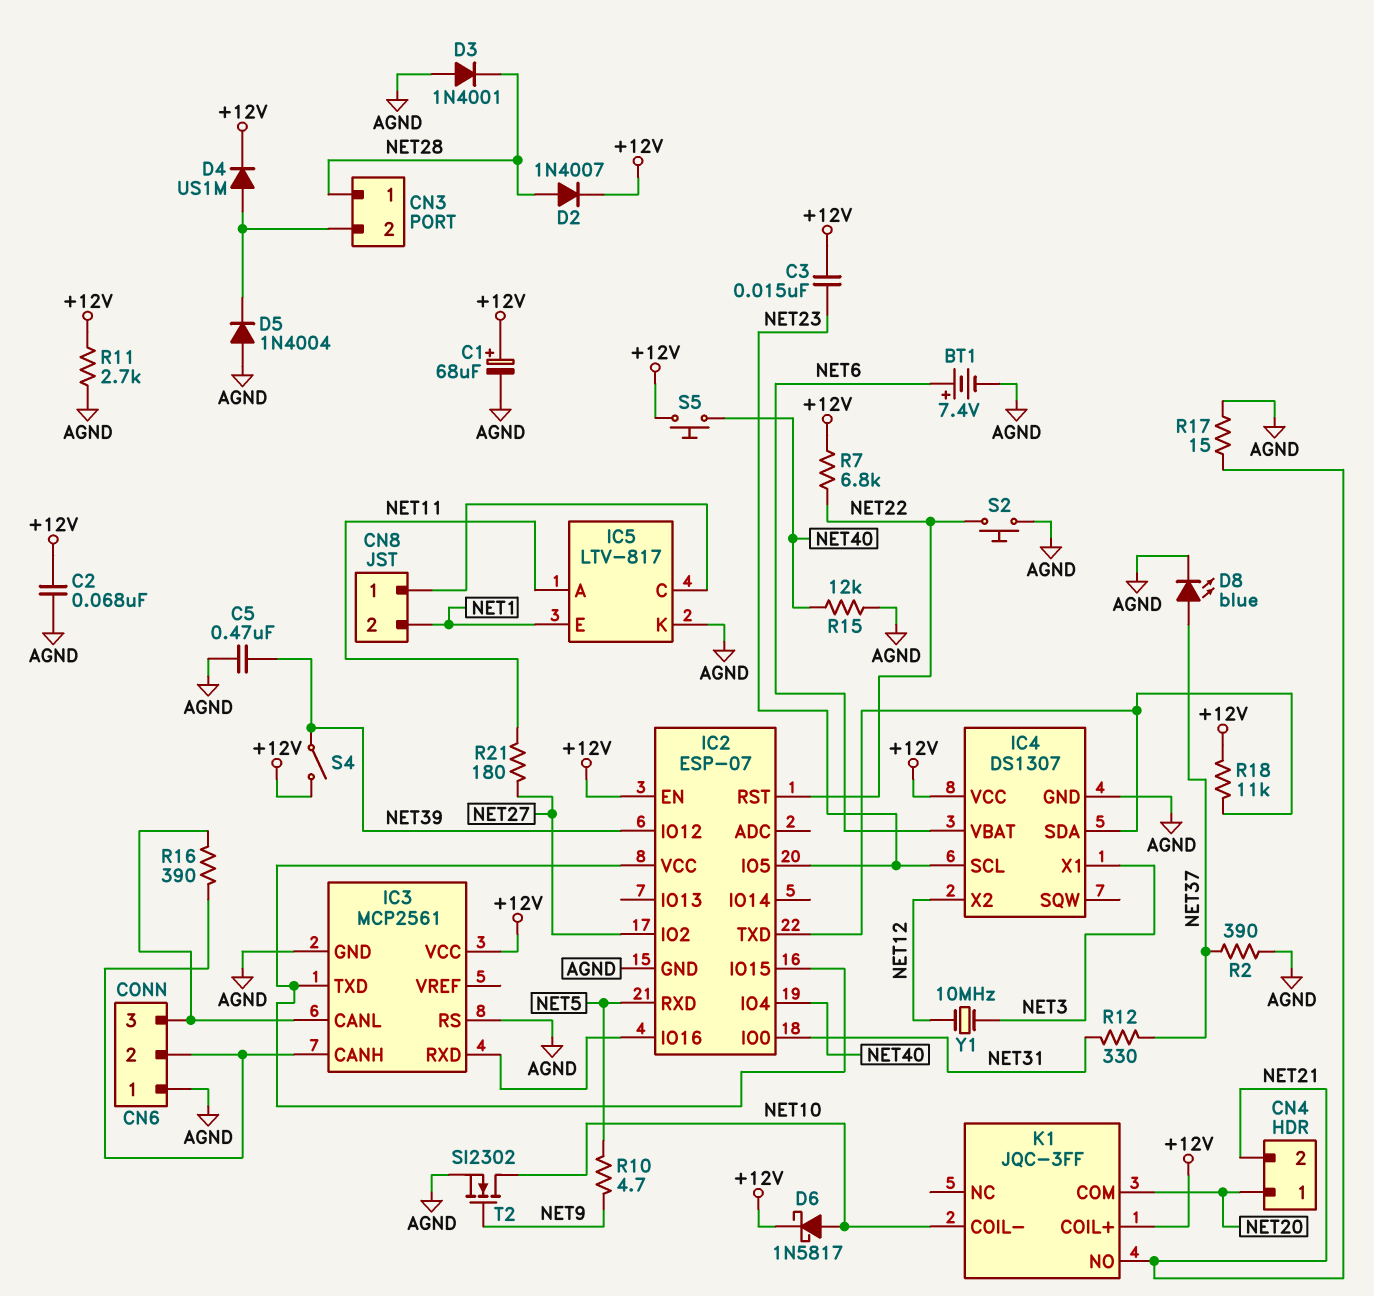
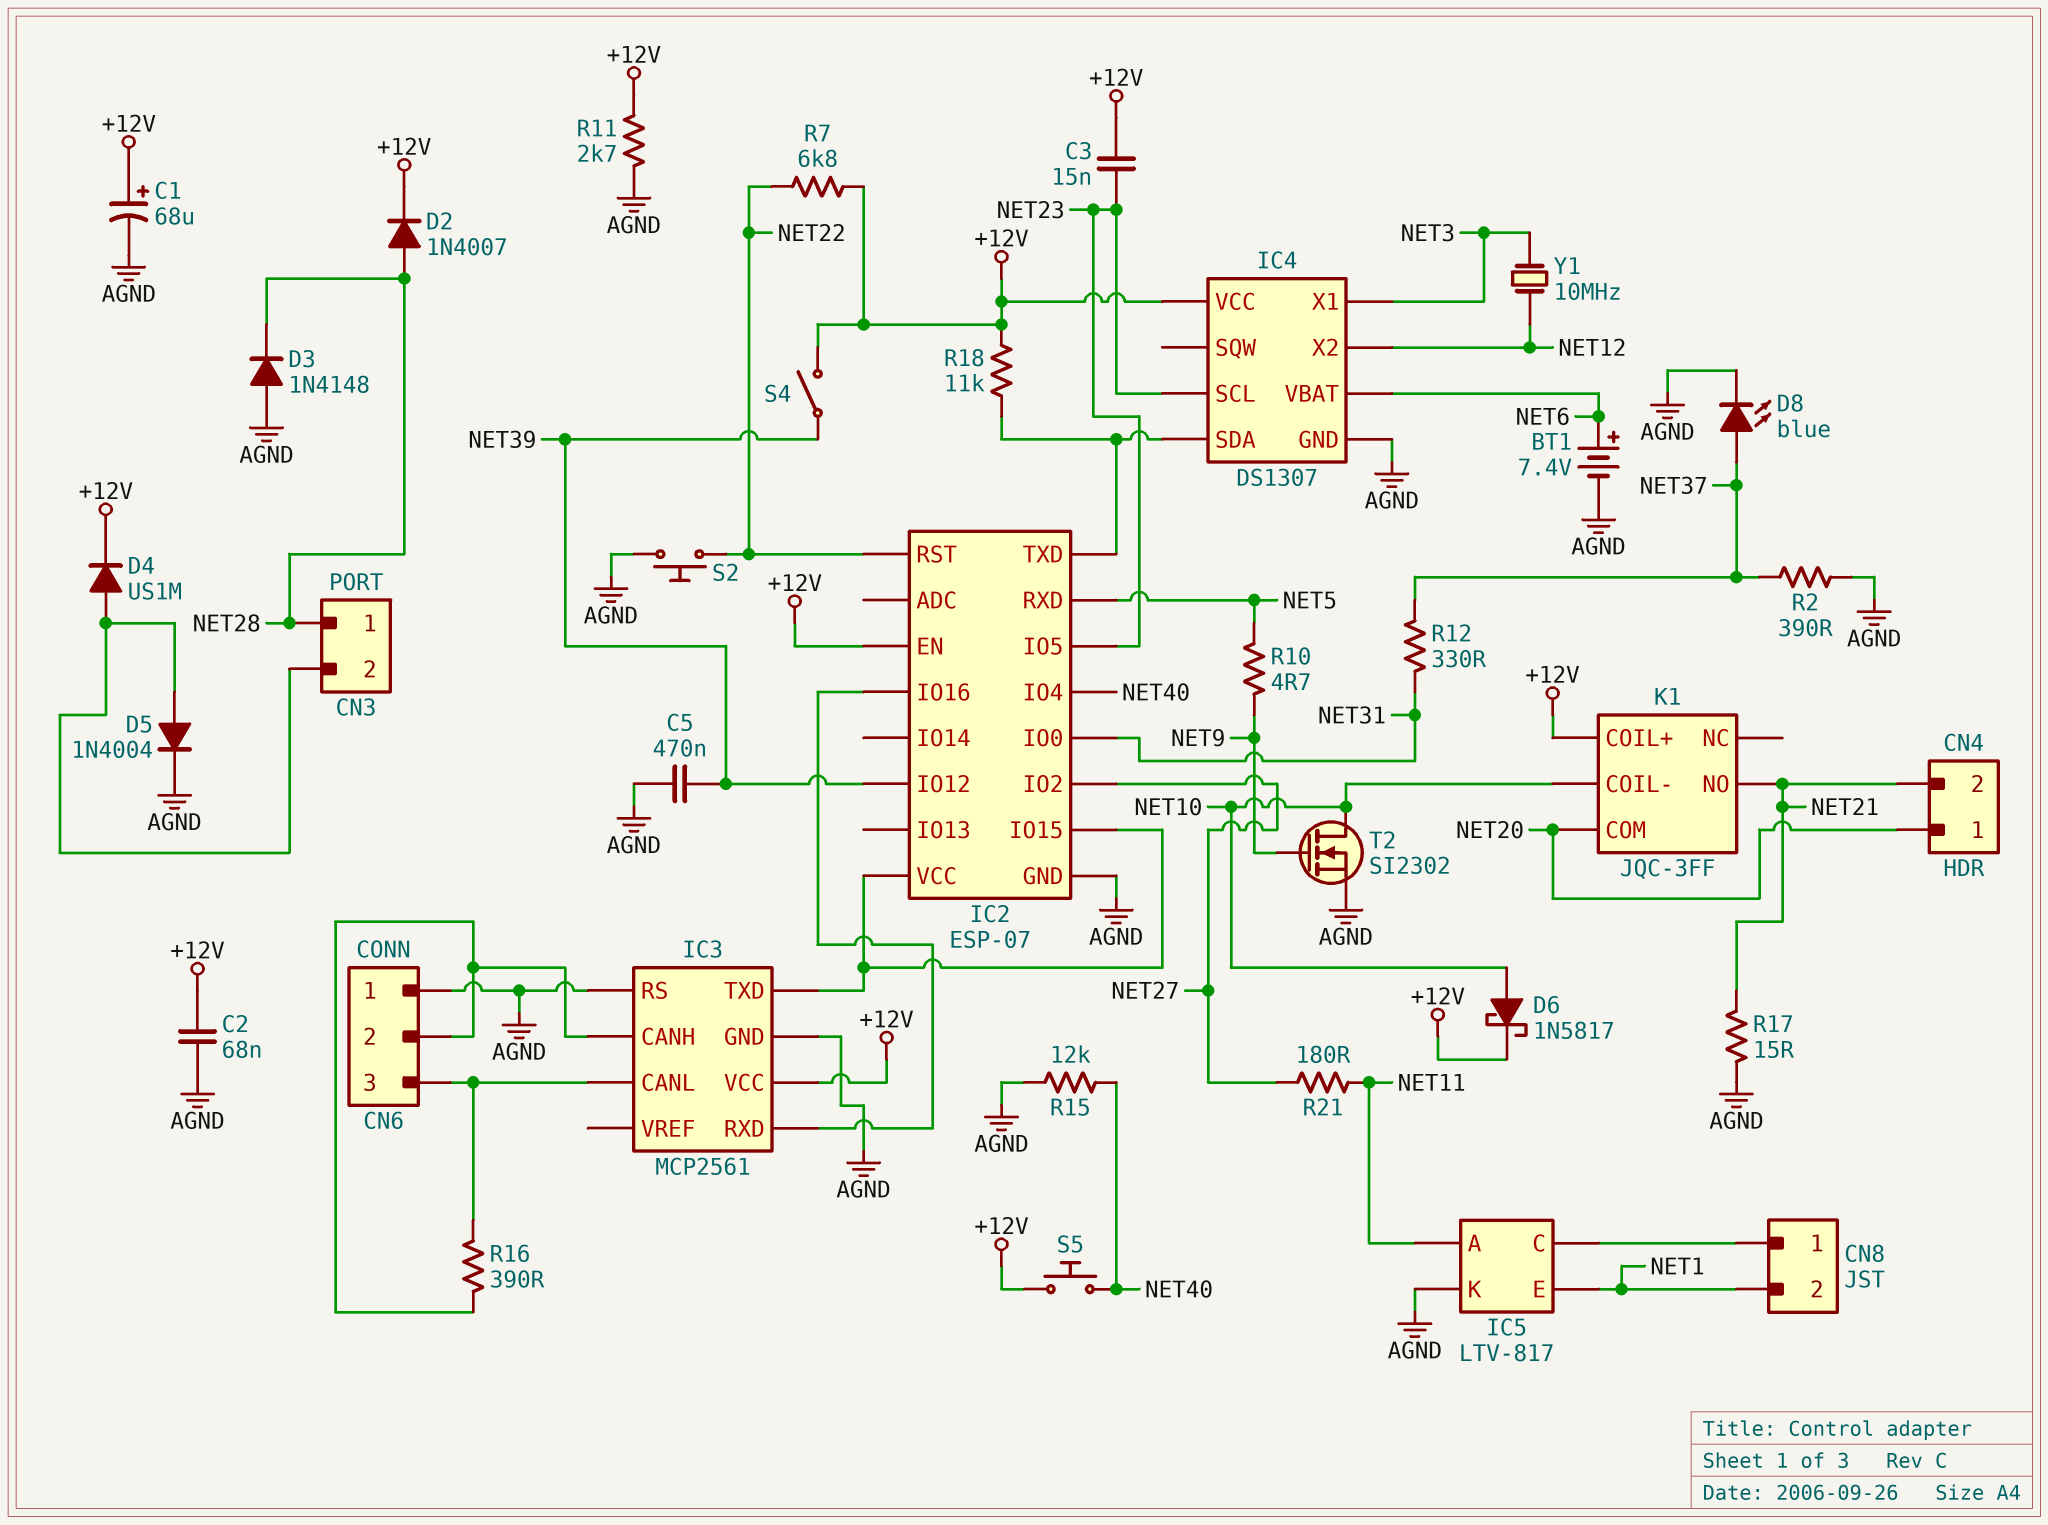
D3: diode 1N4001 (A AGND, K NET28) -> diode 1N4148 (A AGND, K NET28)
D5: diode 1N4004 (A AGND, K CN3/2) -> diode 1N4004 (A CN3/2, K AGND)

